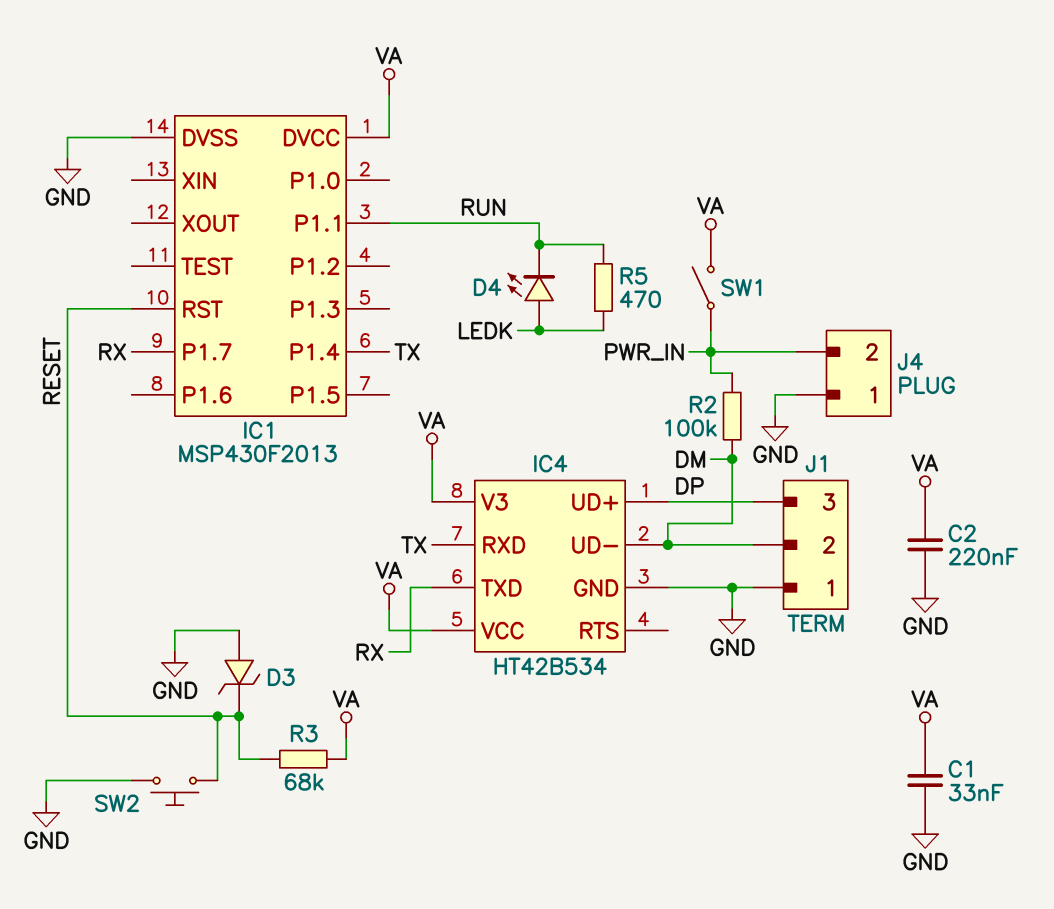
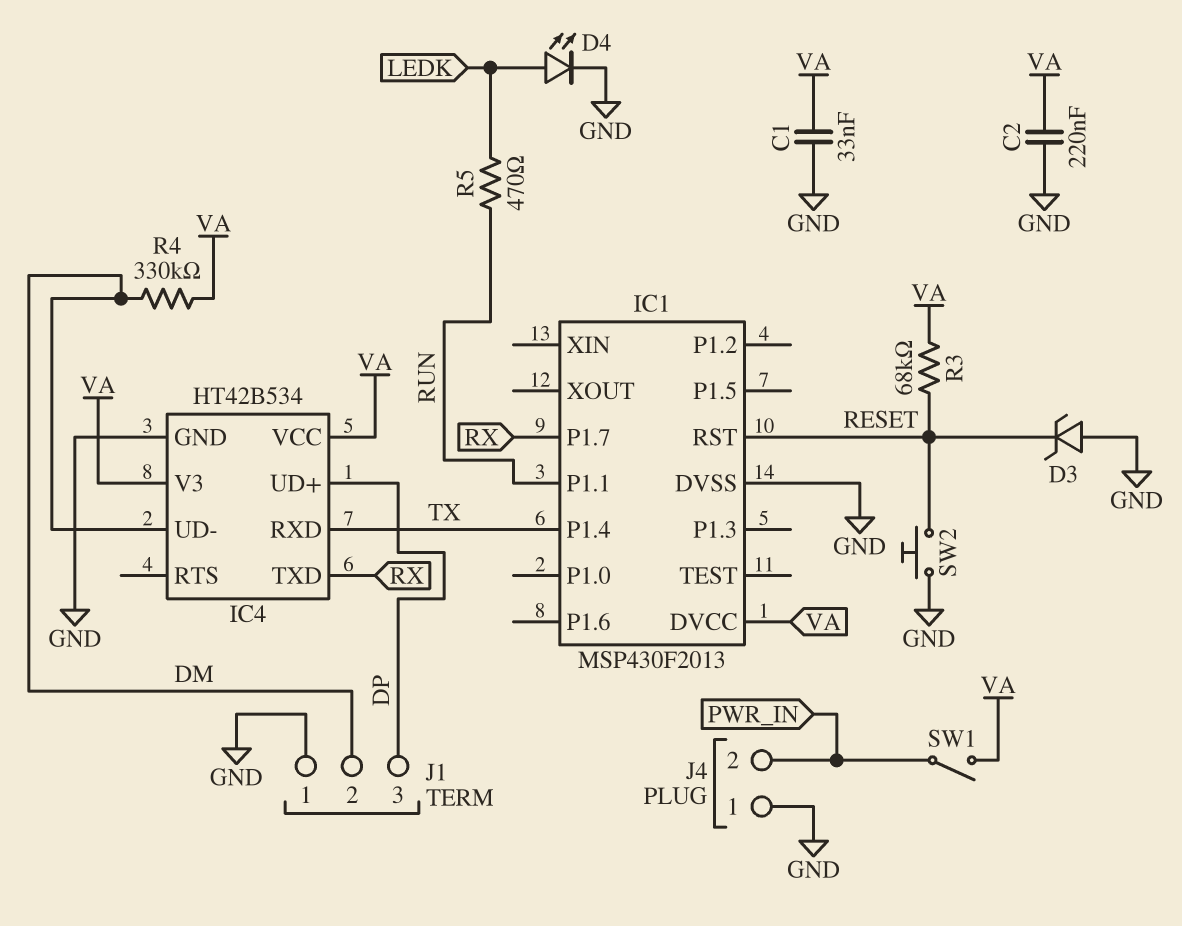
D4: LED (A LEDK, K RUN) -> LED (A LEDK, K GND)
R2: 100k (DM, PWR_IN) -> none
R4: none -> 330k (DM, VA)

